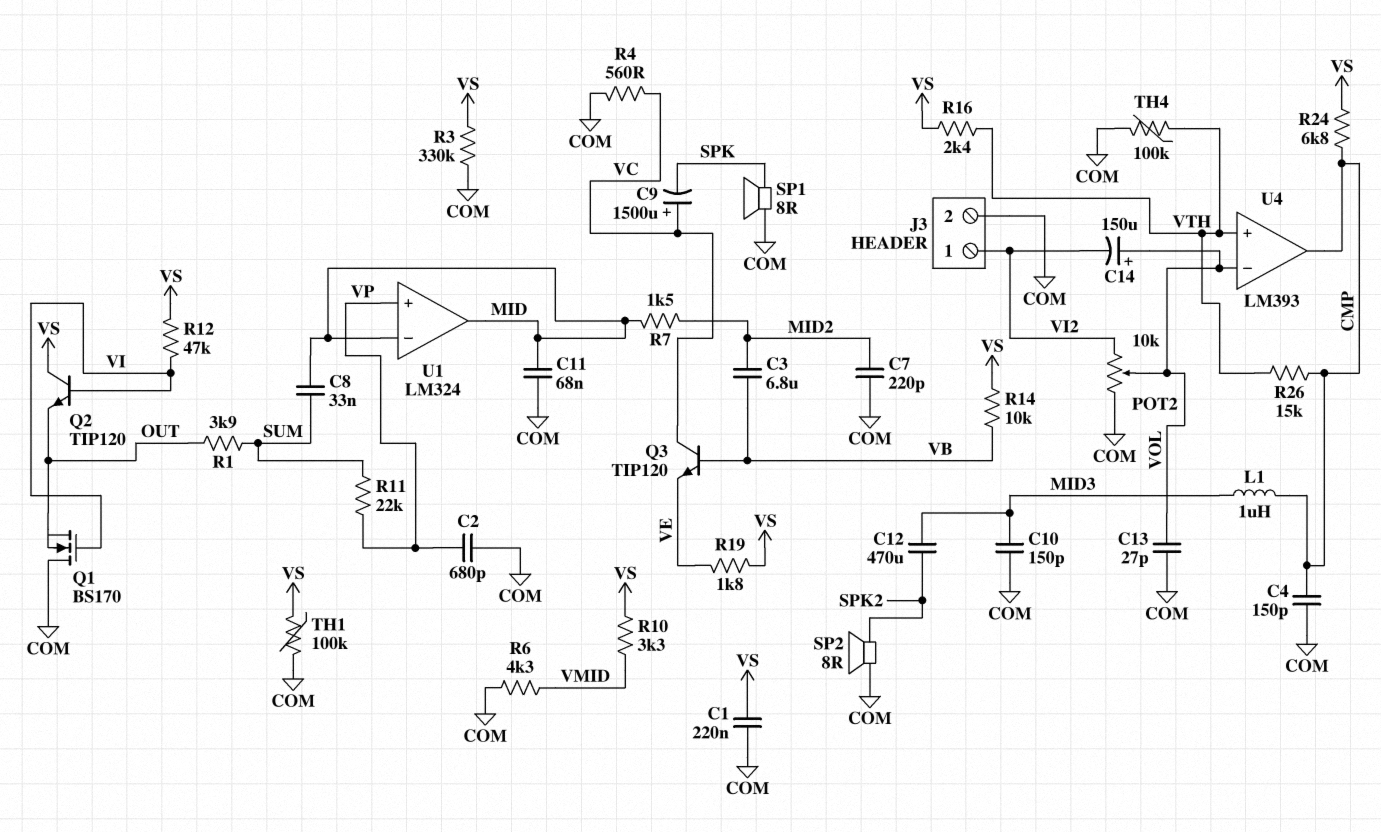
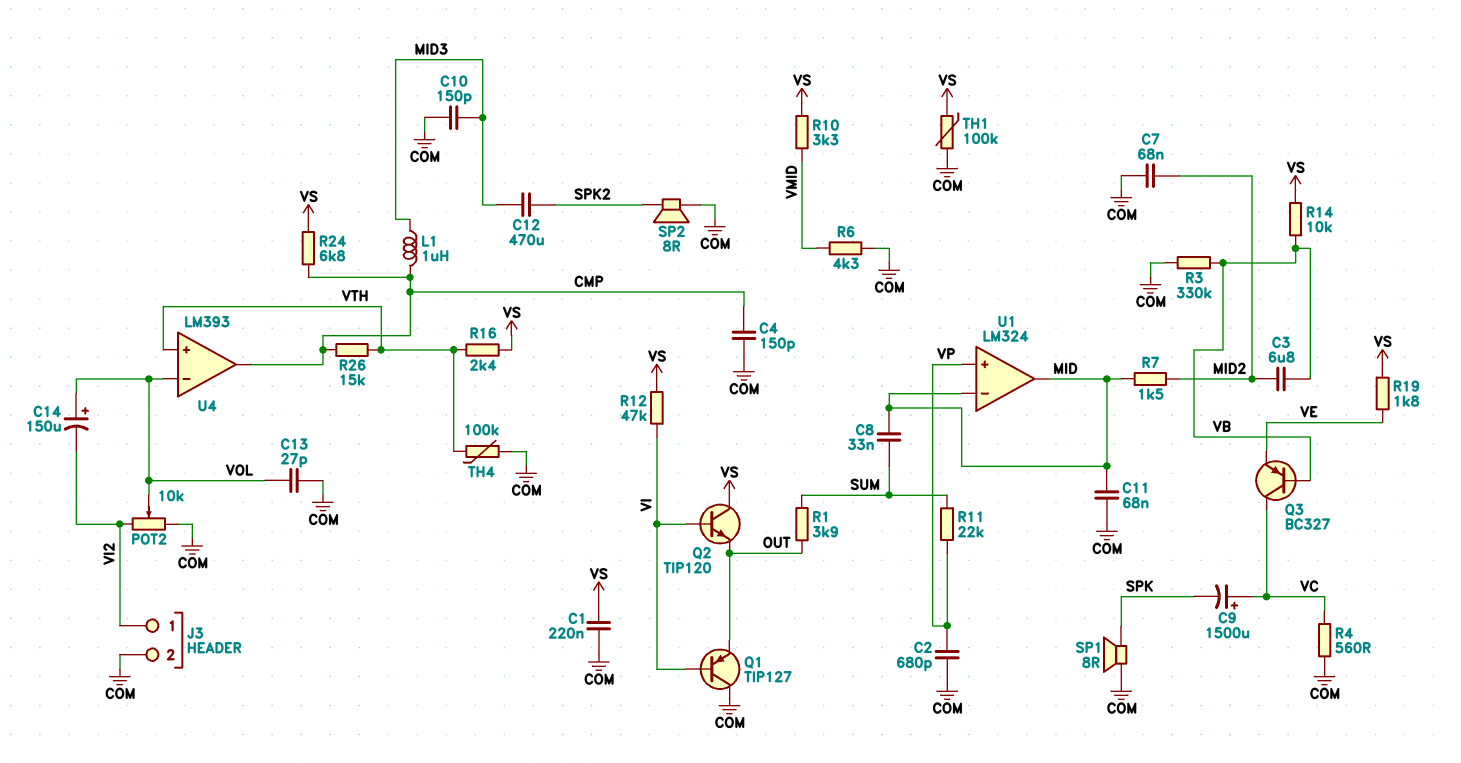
C7: 220pF (COM, MID2) -> 68nF (COM, MID2)
Q1: NMOS BS170 (G VI, D COM, S OUT) -> PNP TIP127 (B VI, C COM, E OUT)
Q3: NPN TIP120 (B VB, C VC, E VE) -> PNP BC327 (B VB, C VC, E VE)
R3: 330k (COM, VS) -> 330k (COM, VB)

